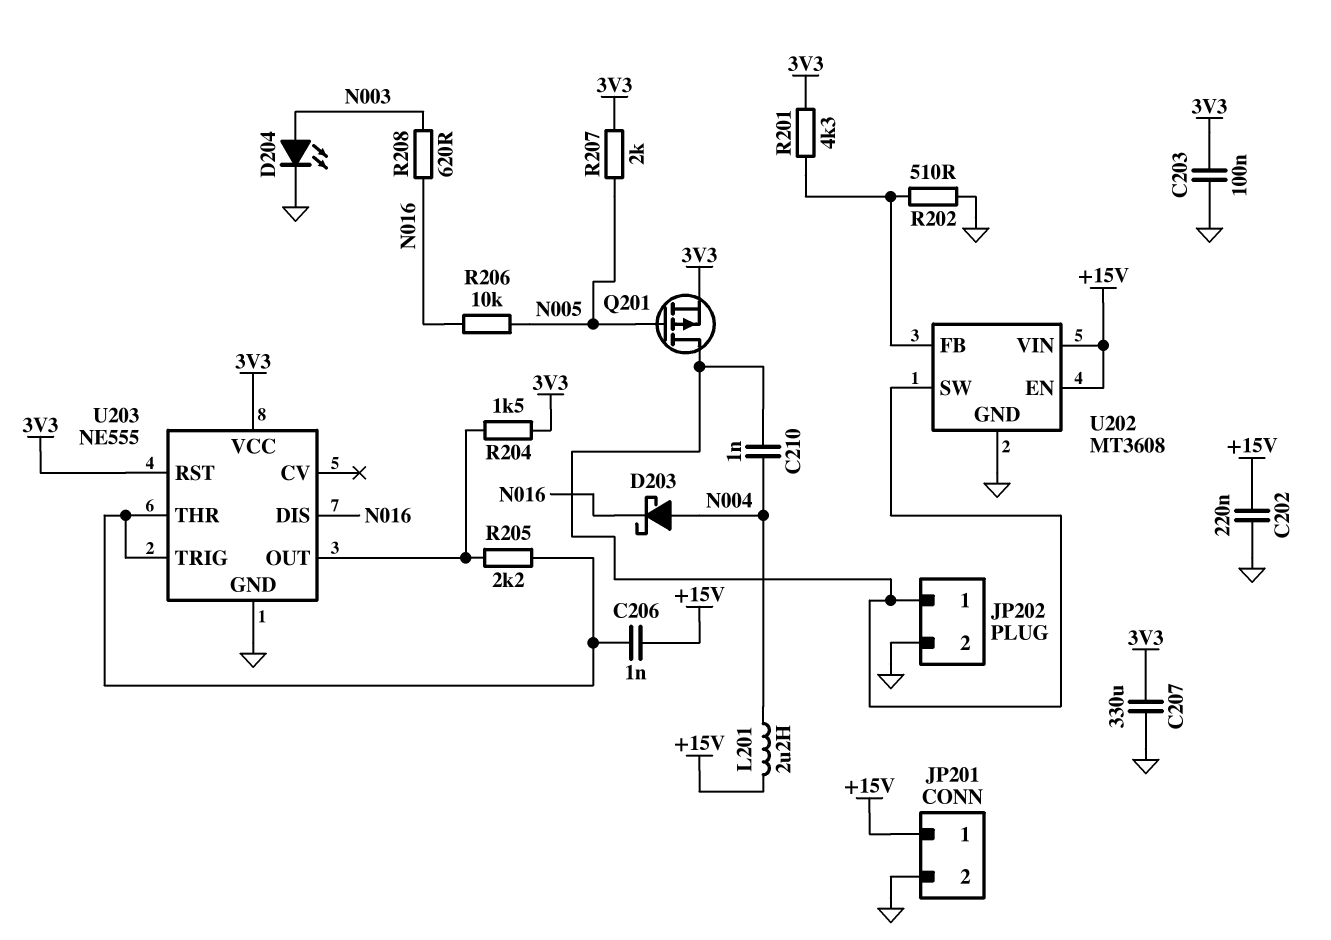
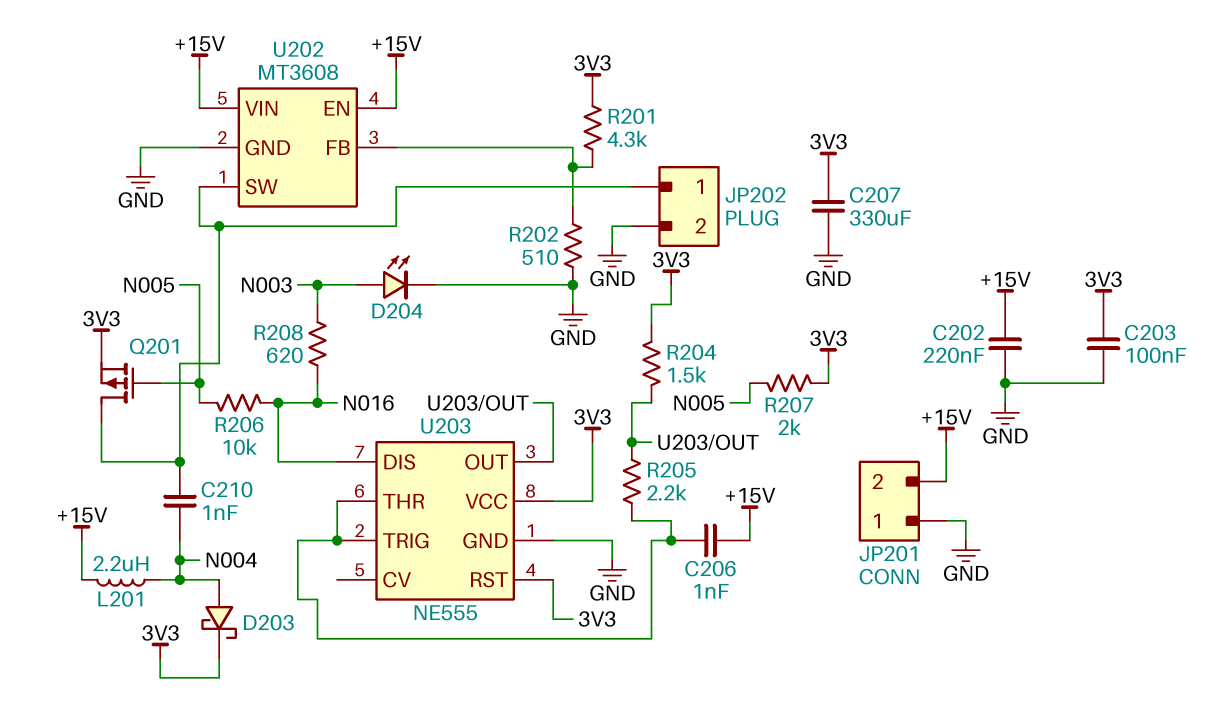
D203: schottky (A N004, K N016) -> schottky (A N004, K 3V3)
JP201 pin 1: +15V -> GND
JP201 pin 2: GND -> +15V

